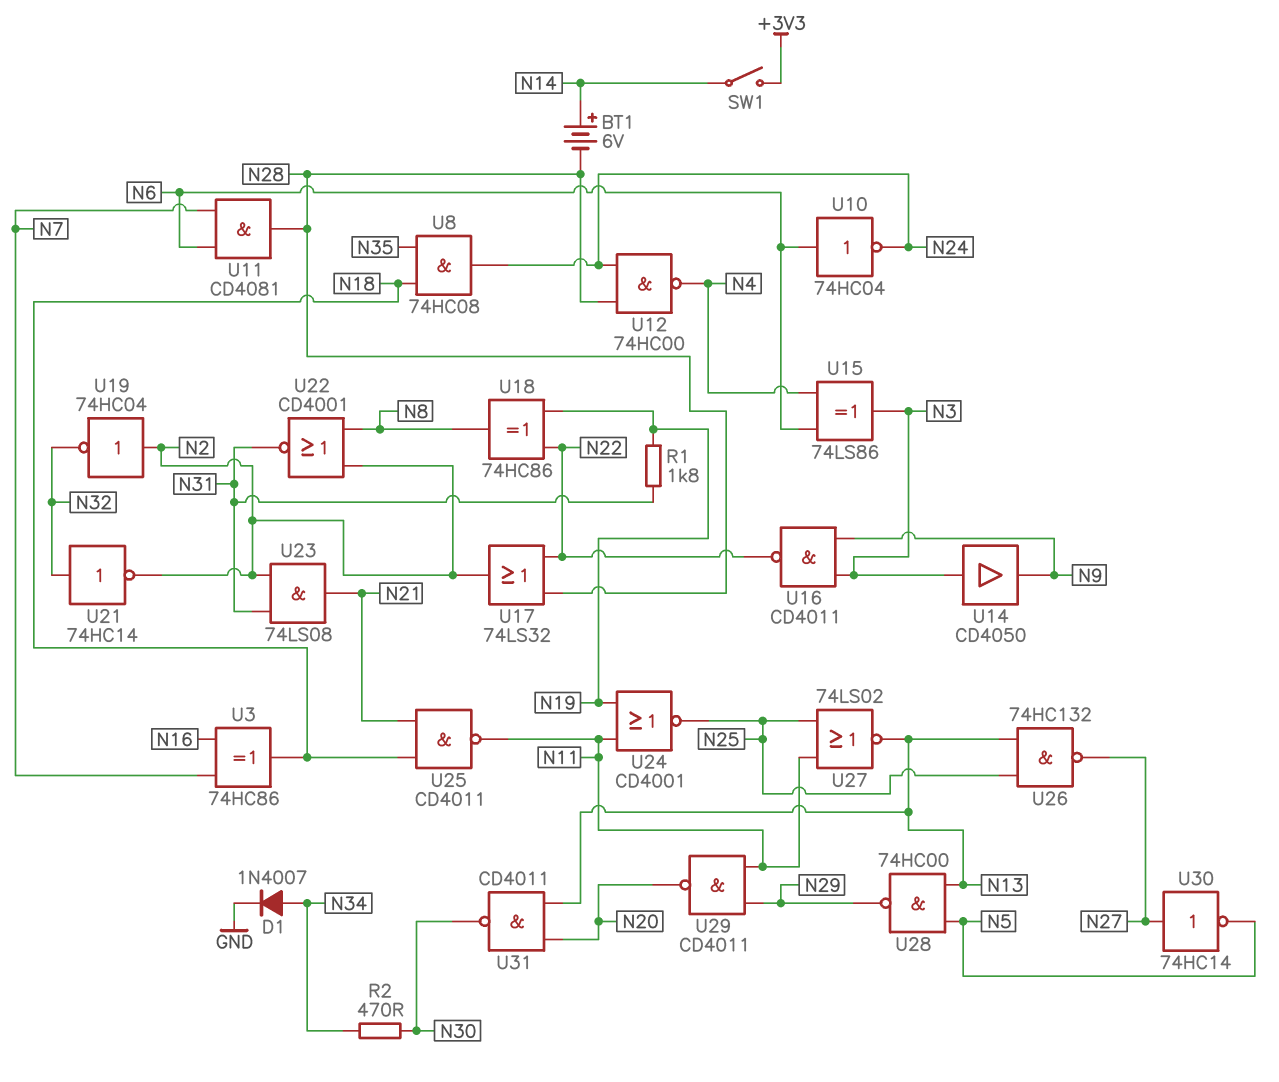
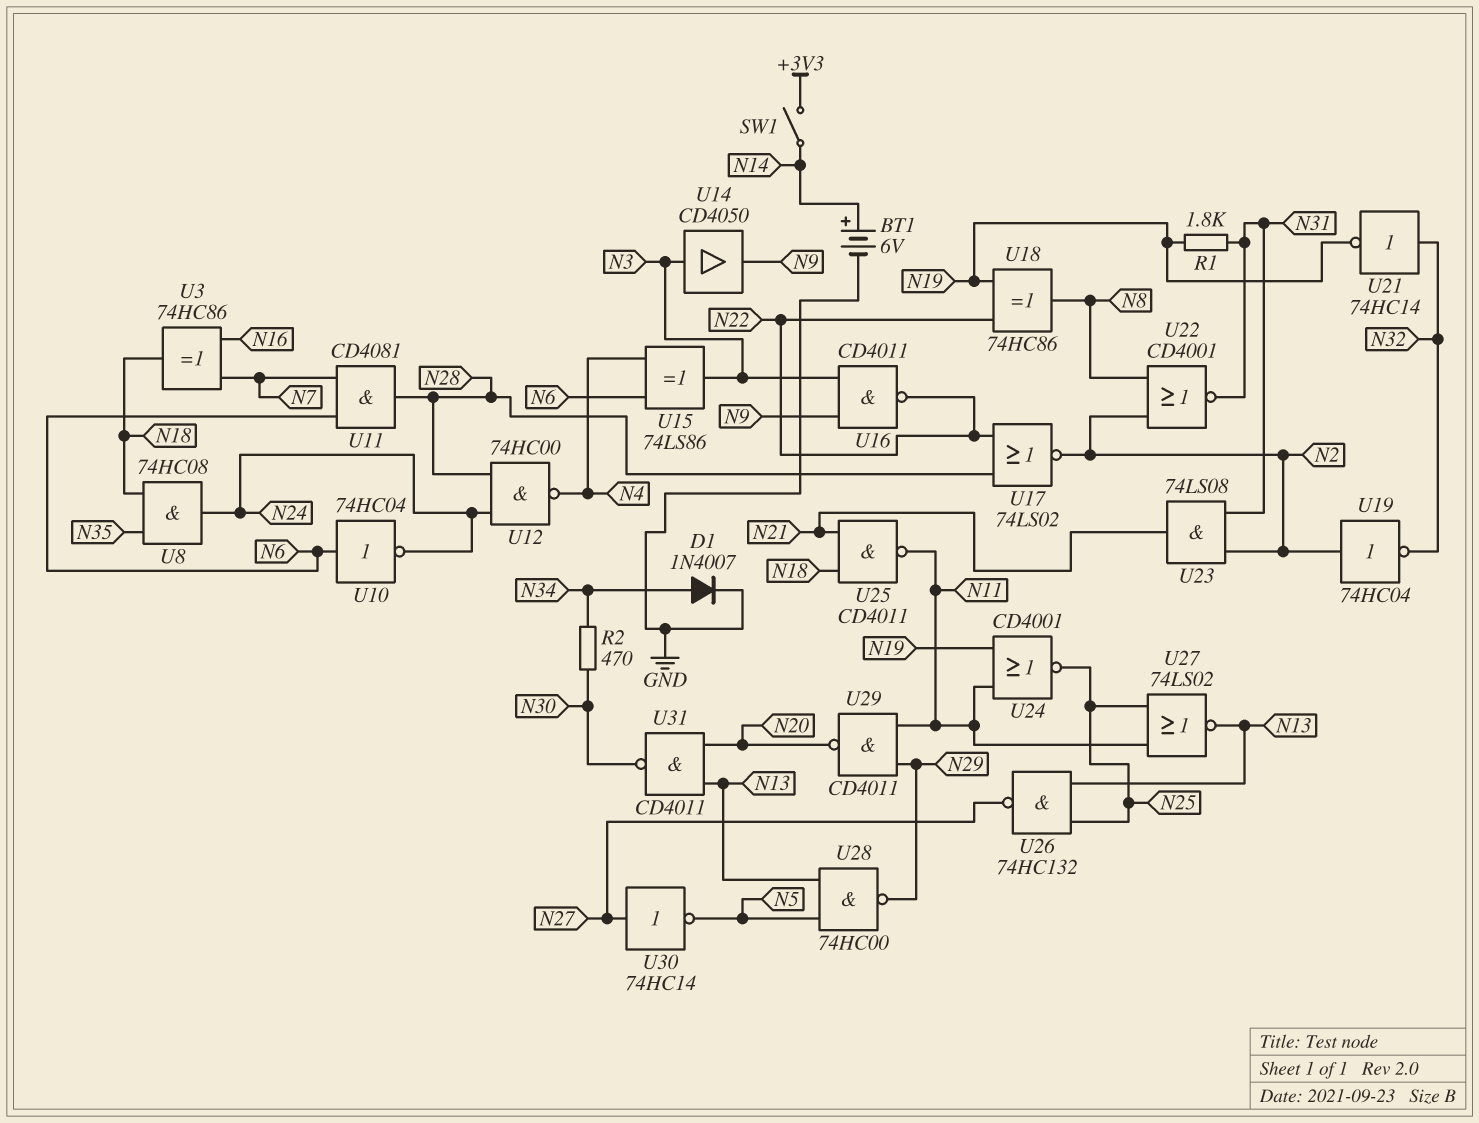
BT1: 6V (plus N14, minus N28) -> 6V (plus N14, minus GND)
U17: OR 74LS32 (in N22, in N28, out N2) -> NOR 74LS02 (in N22, in N28, out N2)
U21: NOT 74HC14 (in N32, out N2) -> NOT 74HC14 (in N32, out N19)

